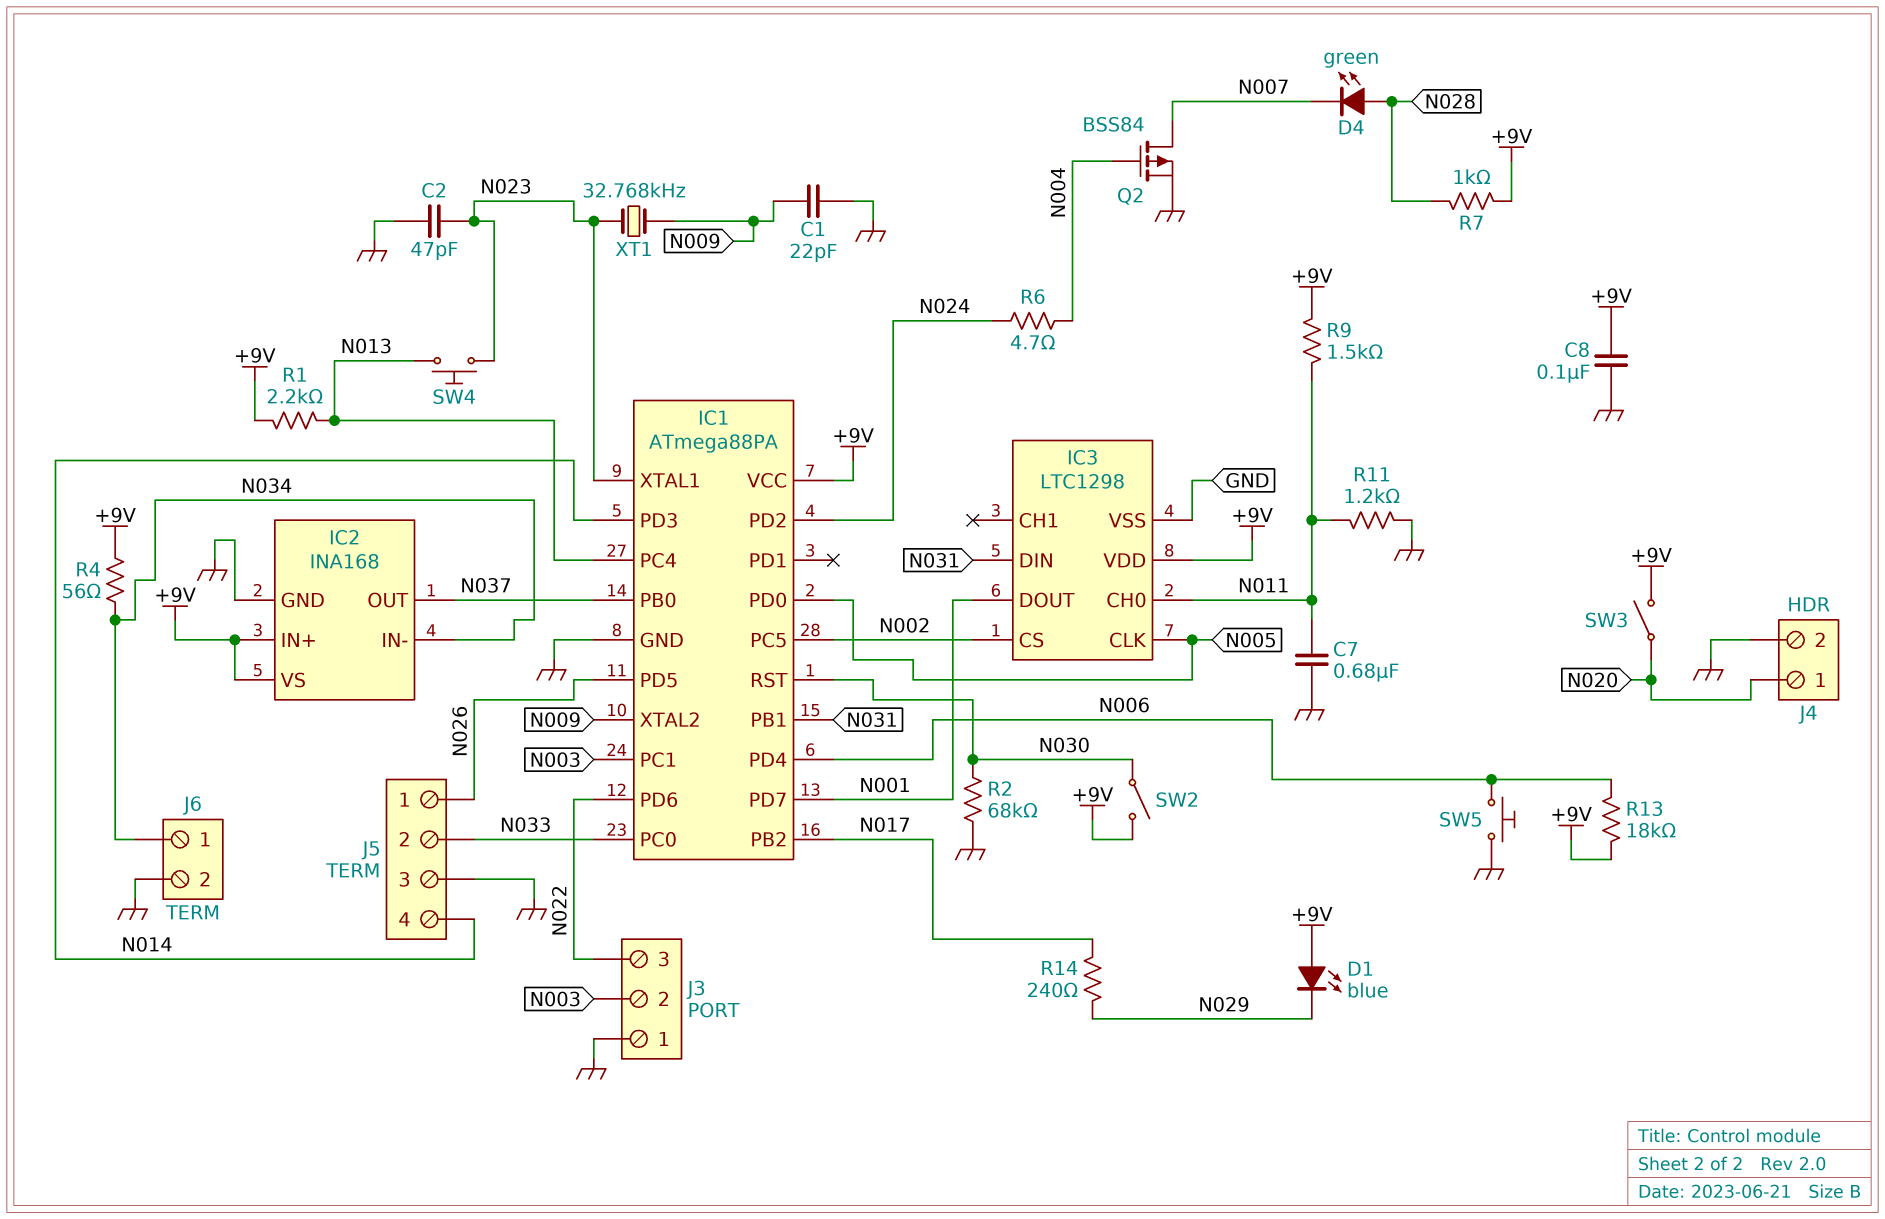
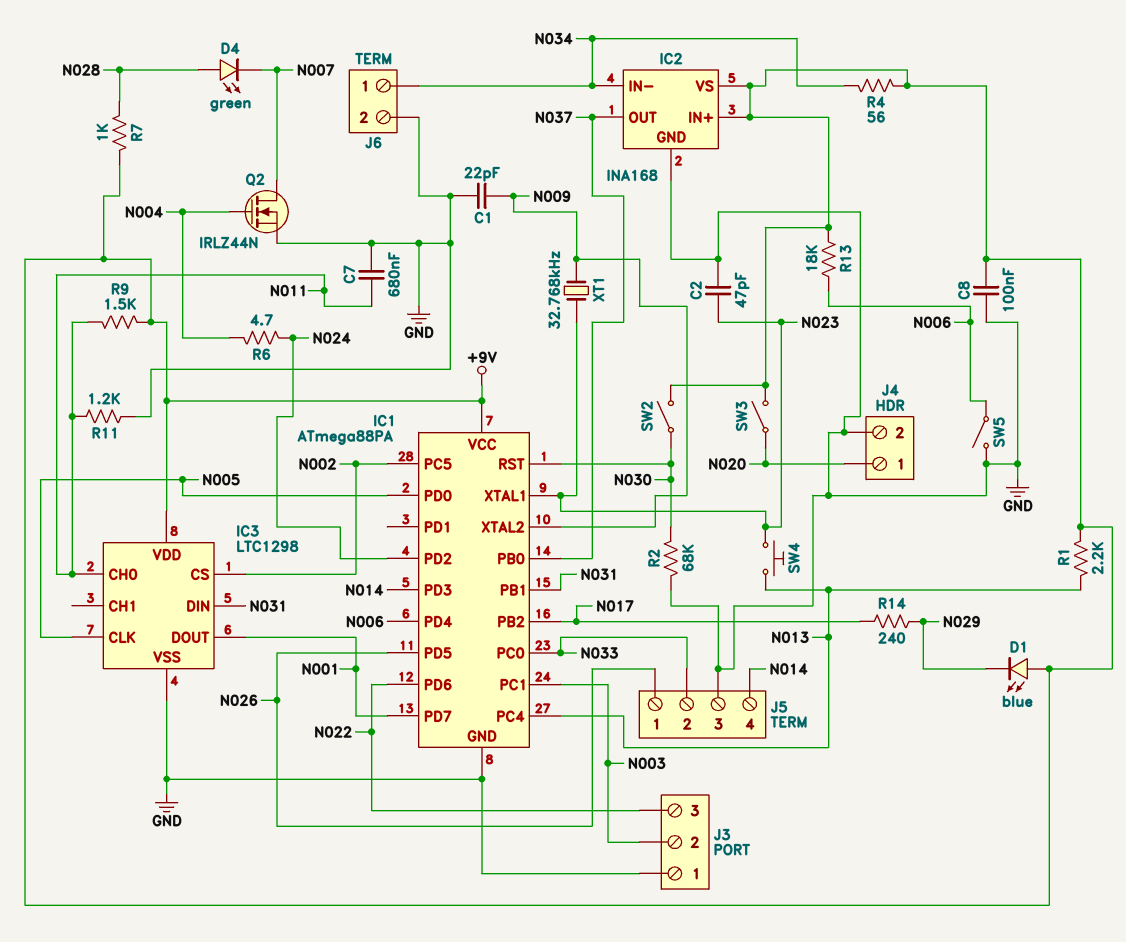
Q2: PMOS BSS84 (G N004, D N007, S GND) -> NMOS IRLZ44N (G N004, D N007, S GND)
SW5: button (GND, N006) -> switch (GND, N006)

